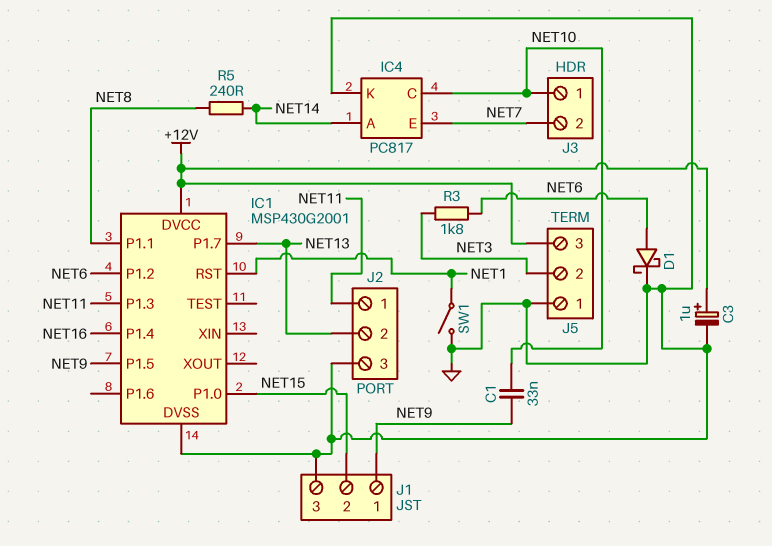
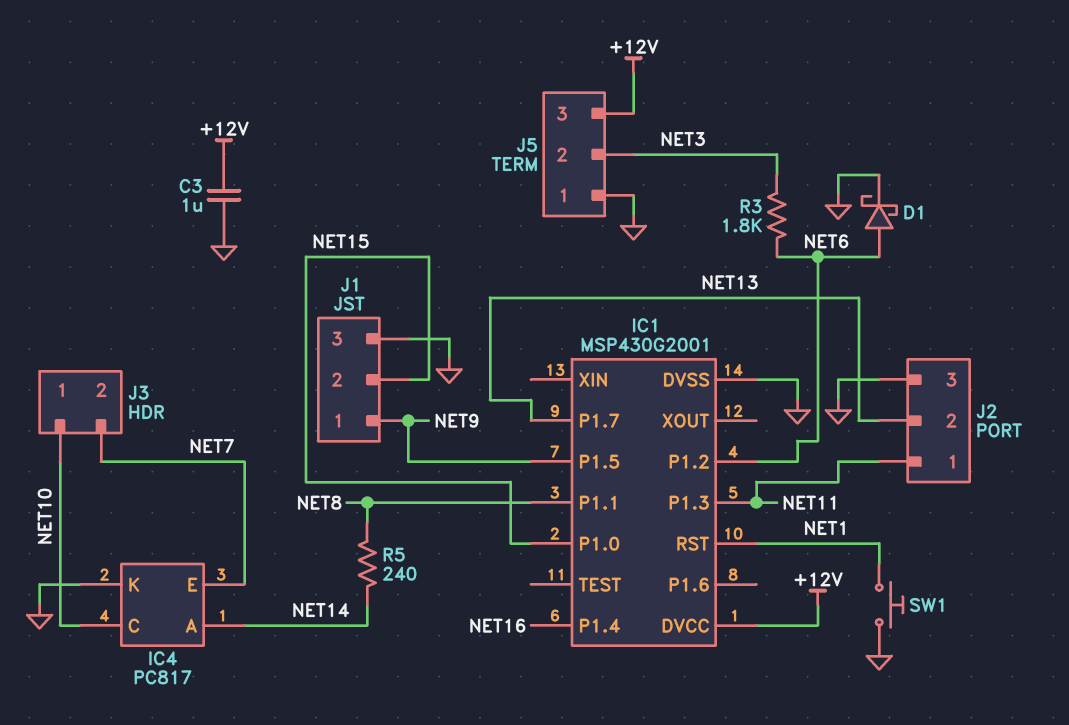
C1: 33nF (NET9, NET10) -> none
C3: 1uF (plus +12V, minus GND) -> 1uF (+12V, GND)
SW1: switch (GND, NET1) -> button (GND, NET1)

